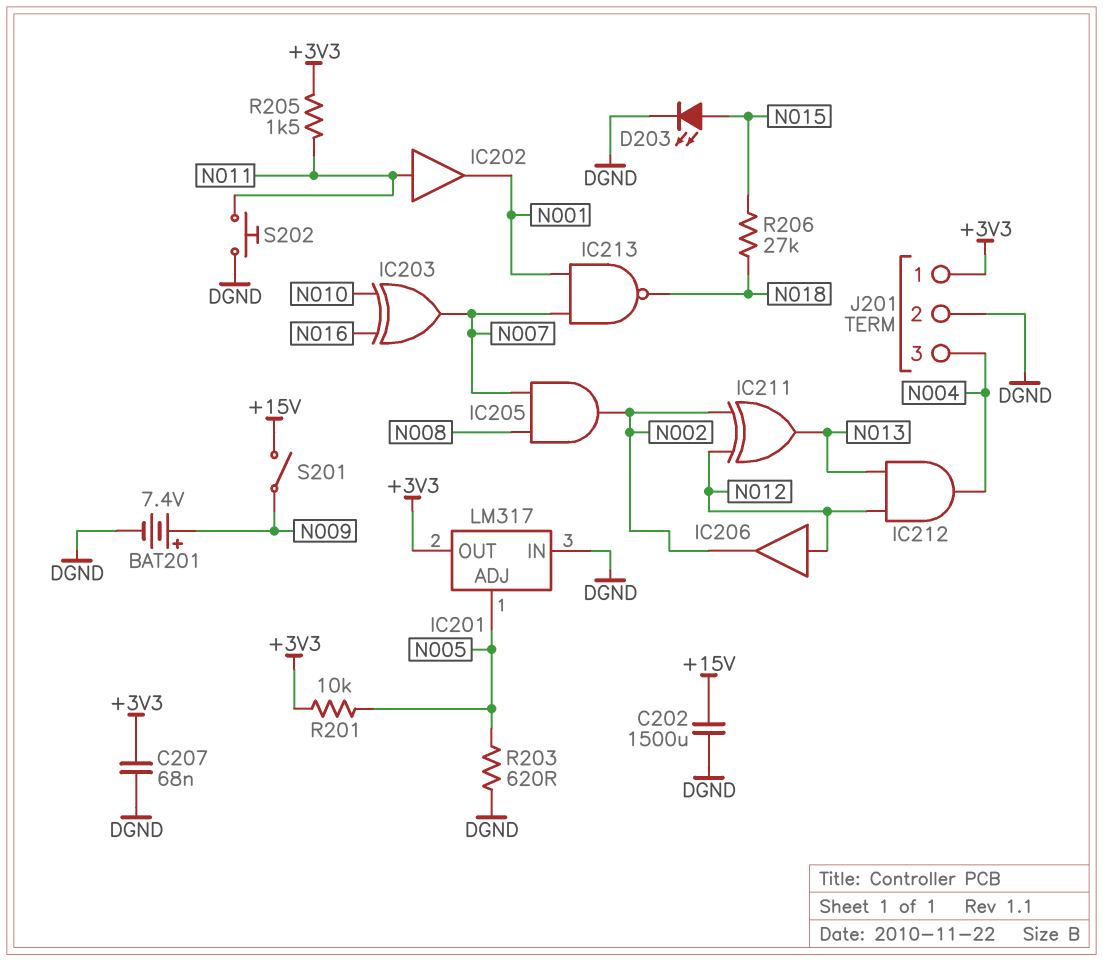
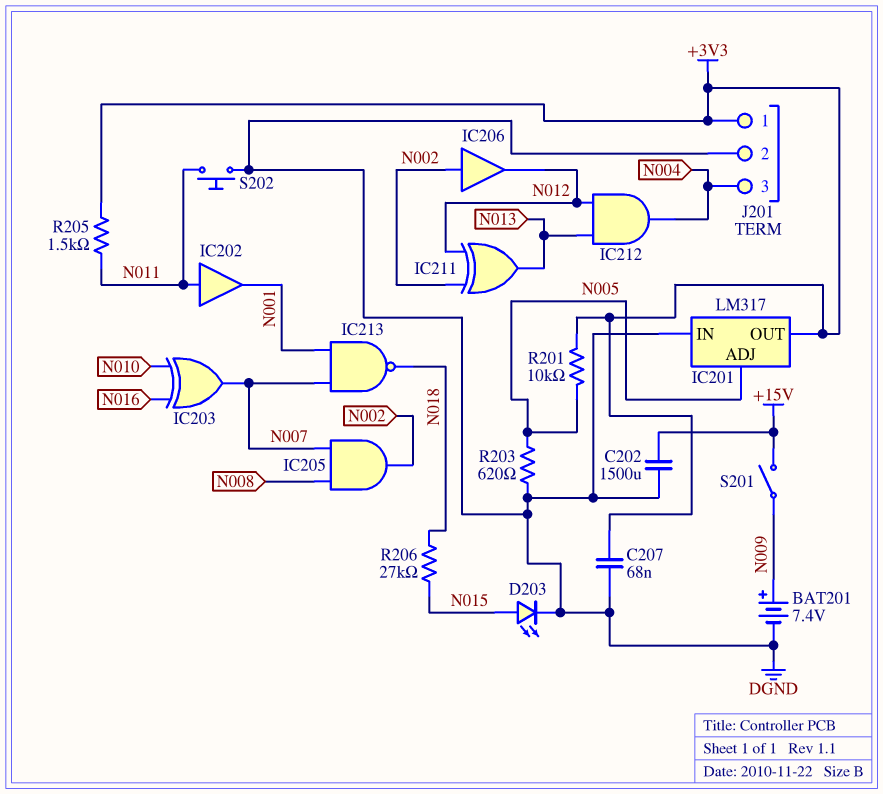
IC206: buffer (in N012, out N002) -> buffer (in N002, out N012)

